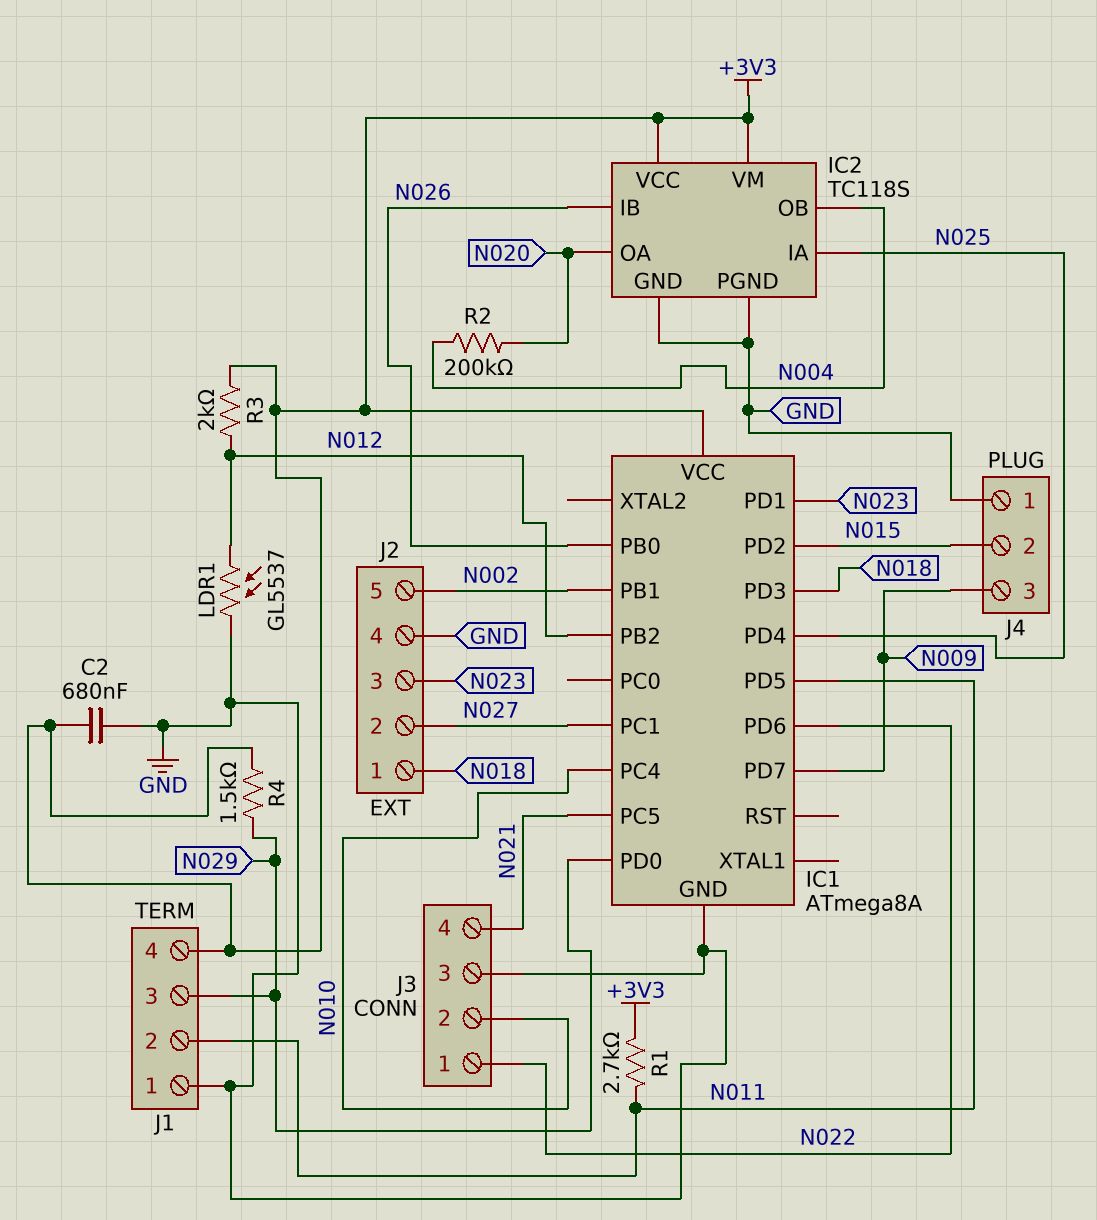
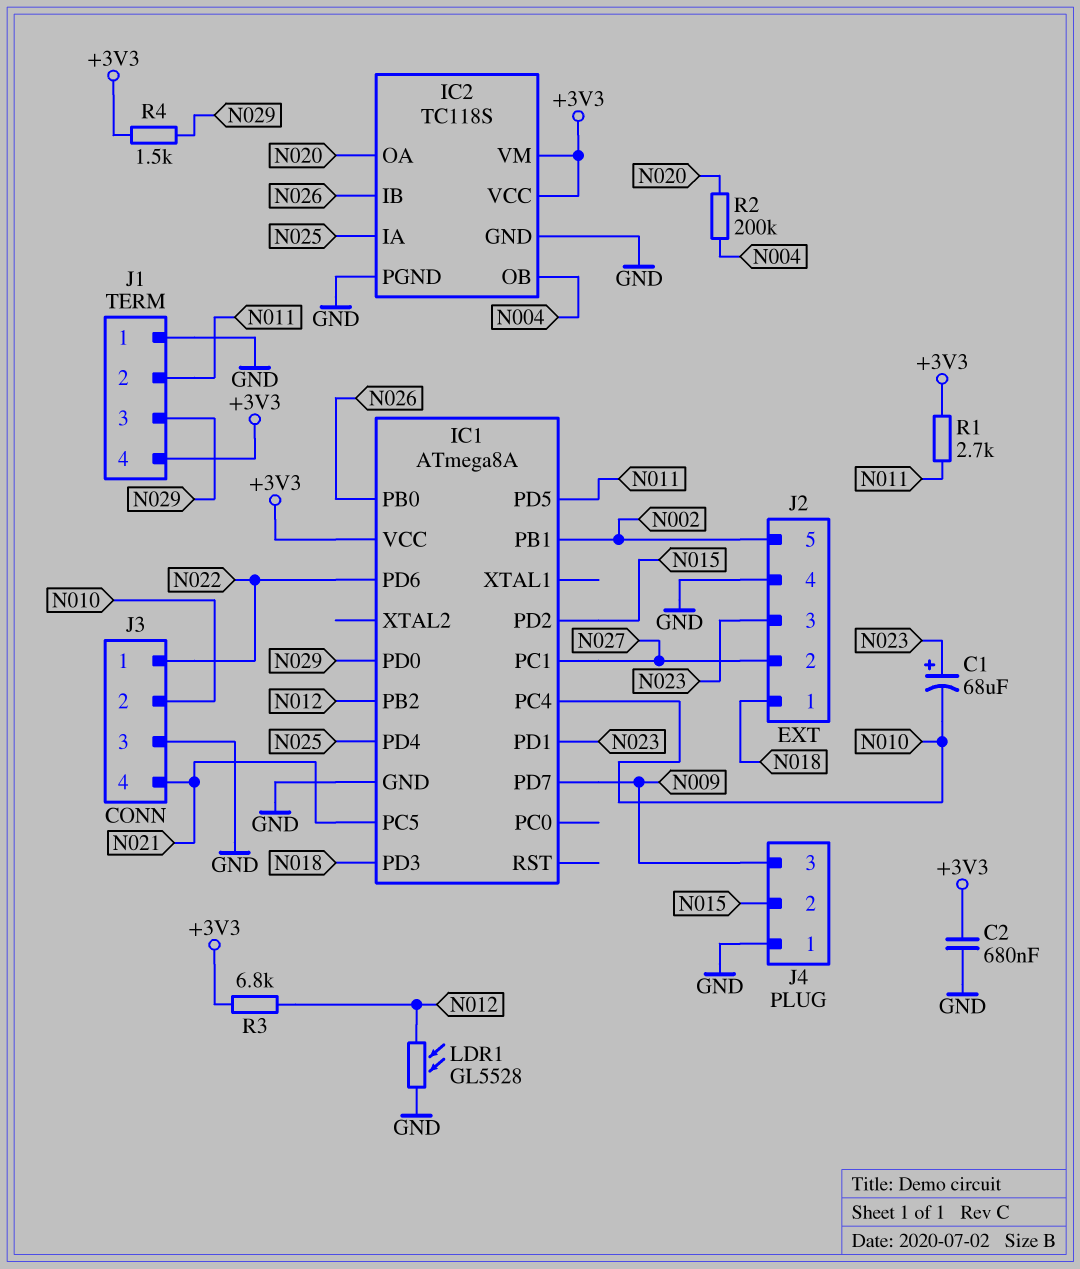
C1: none -> 68uF (plus N023, minus N010)
LDR1: GL5537 (GND, N012) -> GL5528 (GND, N012)
R3: 2k (+3V3, N012) -> 6.8k (+3V3, N012)

